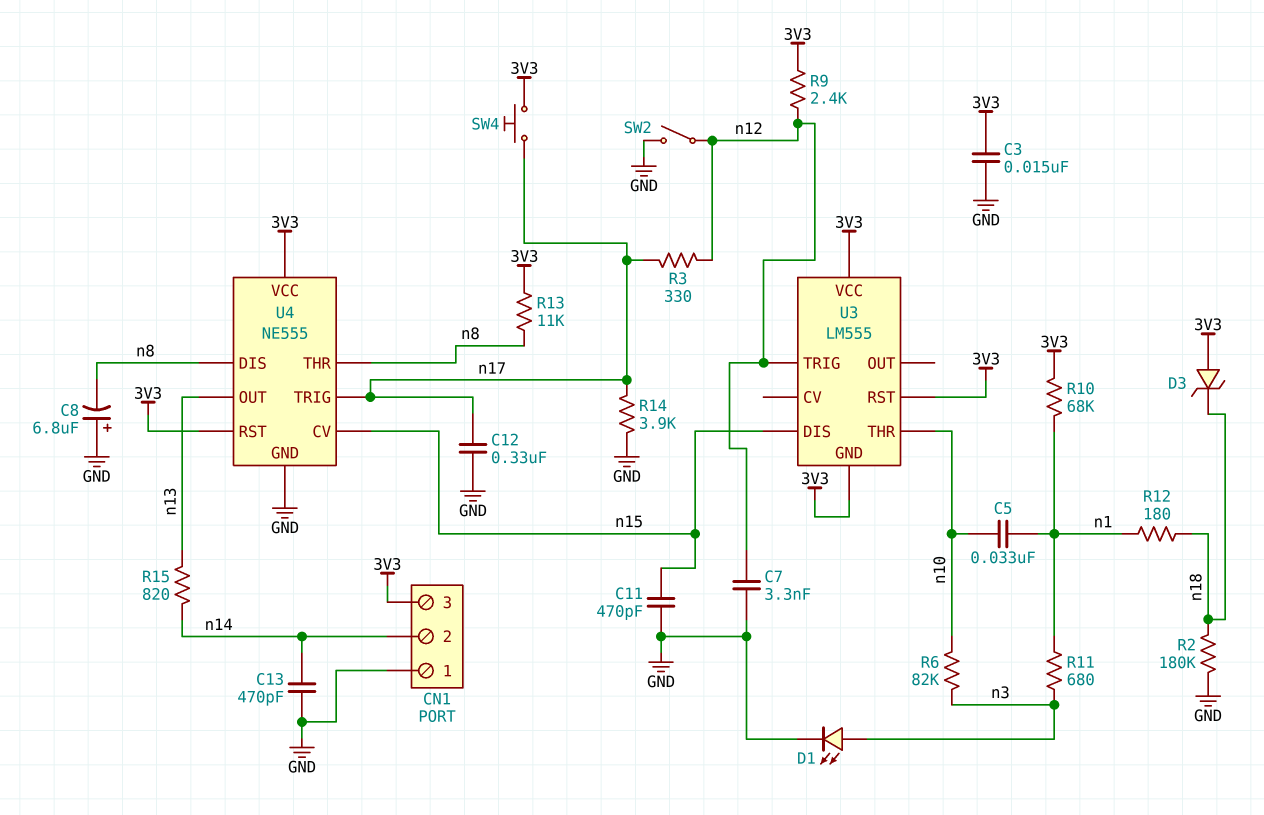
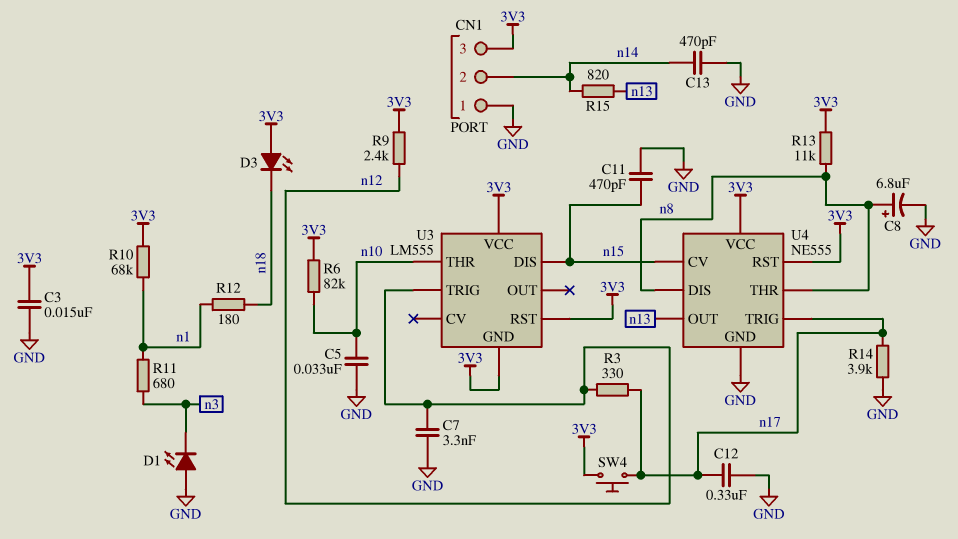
C5: 33nF (n1, n10) -> 33nF (GND, n10)
C8: 6.8uF (plus GND, minus n8) -> 6.8uF (plus n8, minus GND)
D1: LED (A n3, K GND) -> LED (A GND, K n3)
D3: zener (A 3V3, K n18) -> LED (A 3V3, K n18)
R2: 180k (GND, n18) -> none
R6: 82k (n3, n10) -> 82k (3V3, n10)
SW2: switch (GND, n12) -> none

